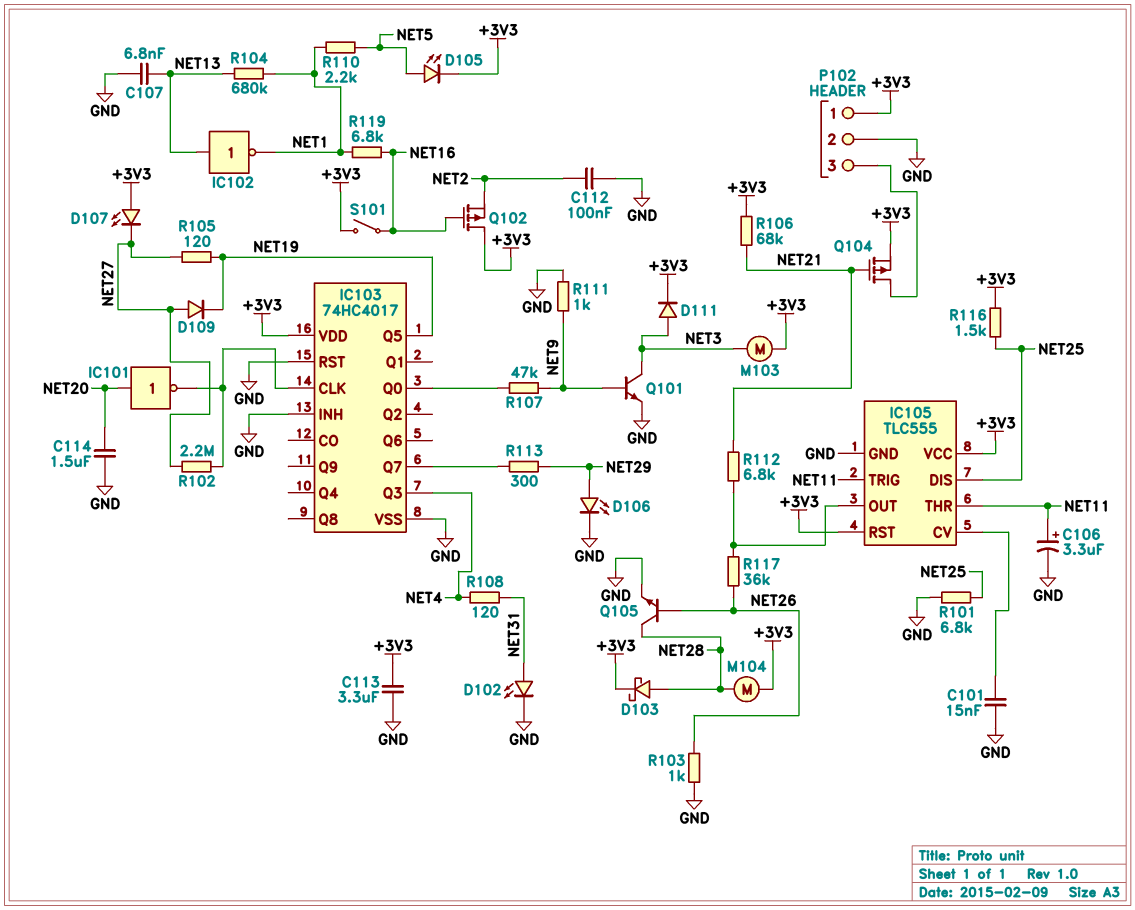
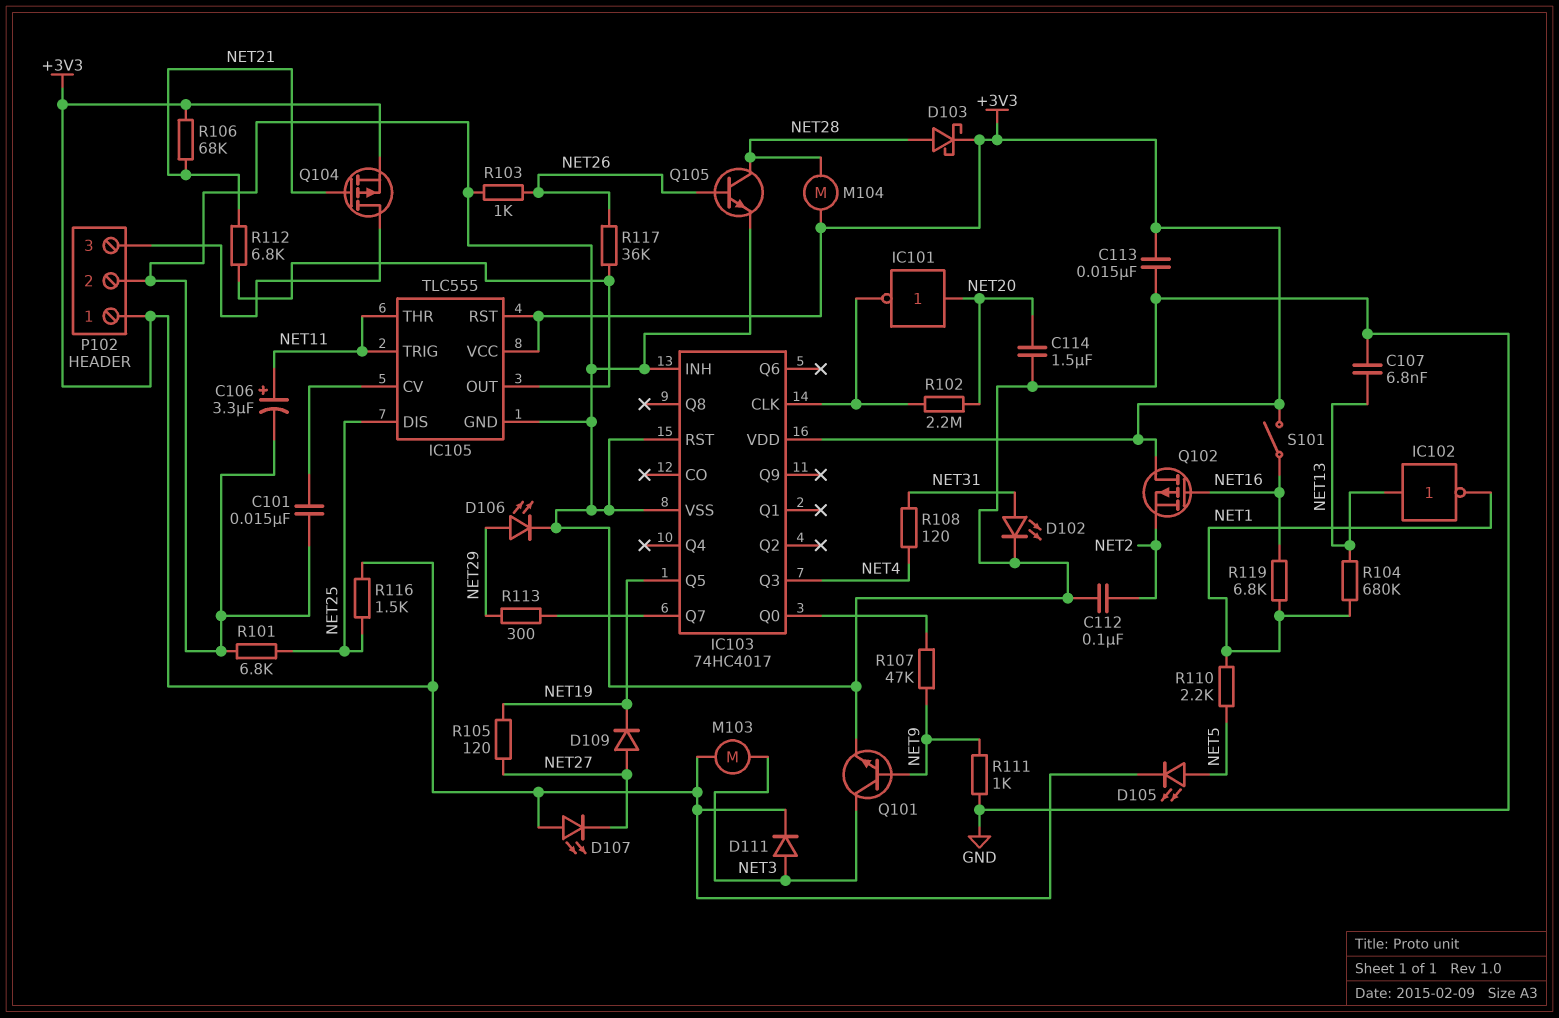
C113: 3.3uF (+3V3, GND) -> 15nF (+3V3, GND)
R102: 2.2M (IC103/CLK, NET27) -> 2.2M (IC103/CLK, NET20)

